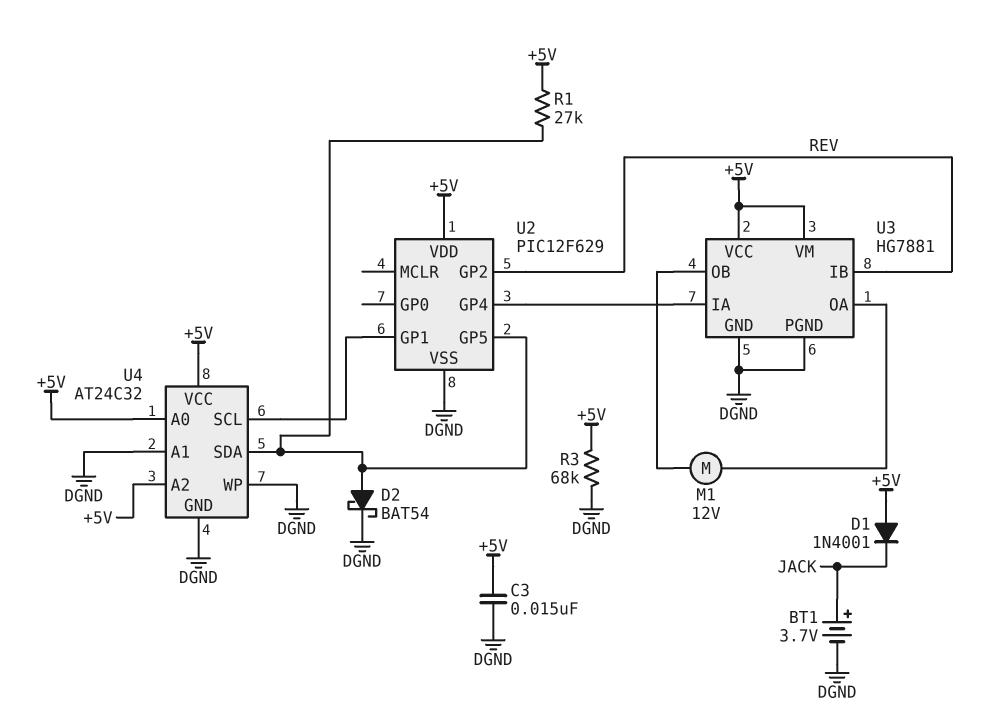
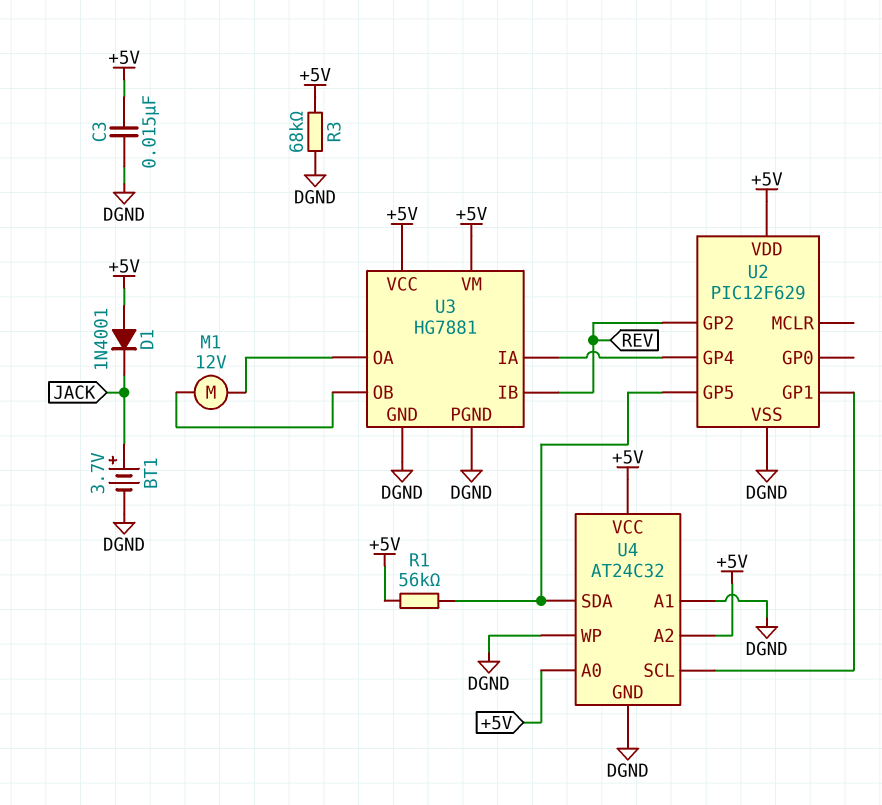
D2: schottky BAT54 (A U2/GP5, K DGND) -> none
R1: 27k (+5V, U2/GP5) -> 56k (+5V, U2/GP5)

